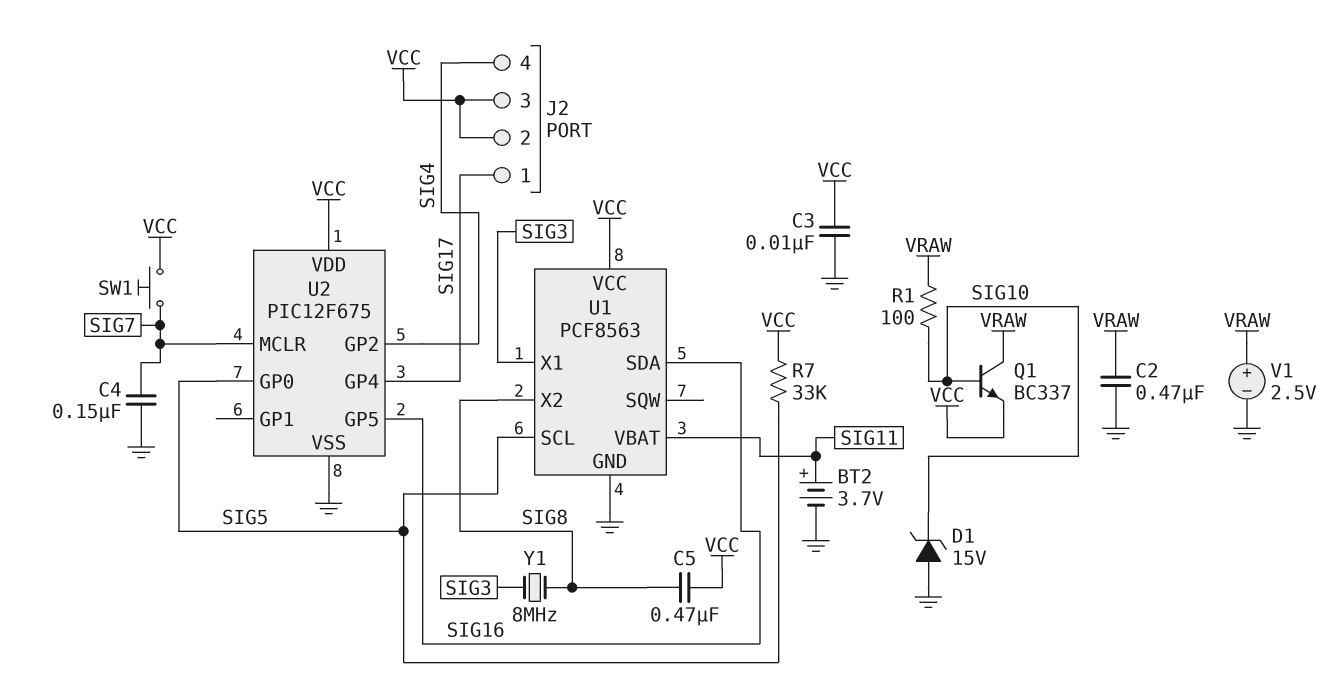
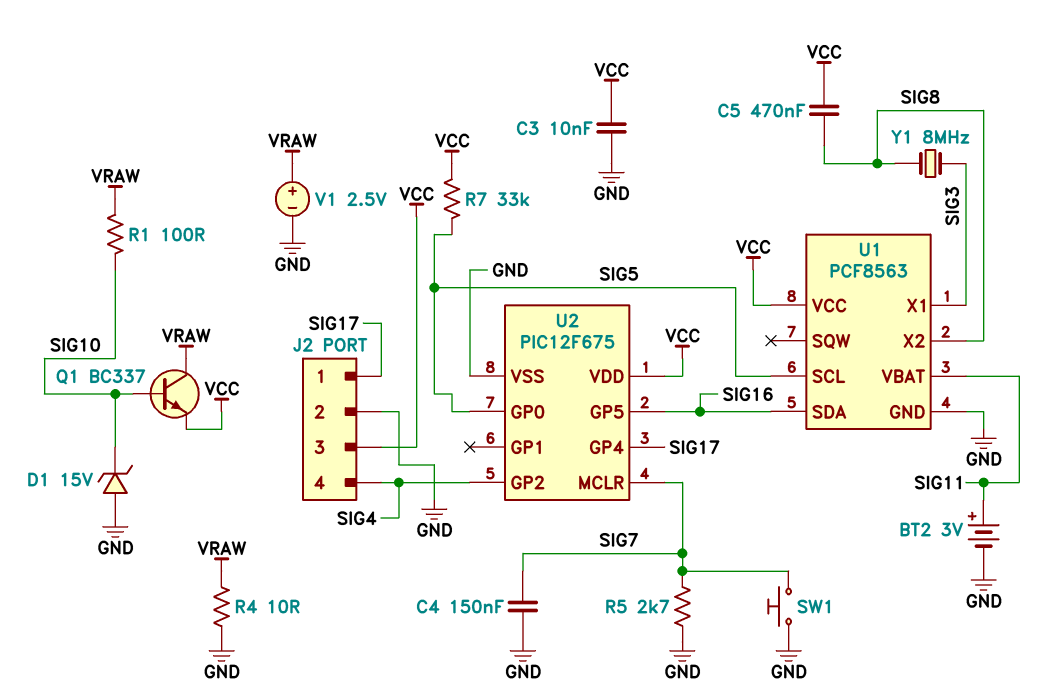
BT2: 3.7V (plus SIG11, minus GND) -> 3V (plus SIG11, minus GND)
C2: 470nF (GND, VRAW) -> none
J2 pin 2: VCC -> GND
R4: none -> 10 (GND, VRAW)
R5: none -> 2.7k (GND, SIG7)
SW1: button (SIG7, VCC) -> button (GND, SIG7)

